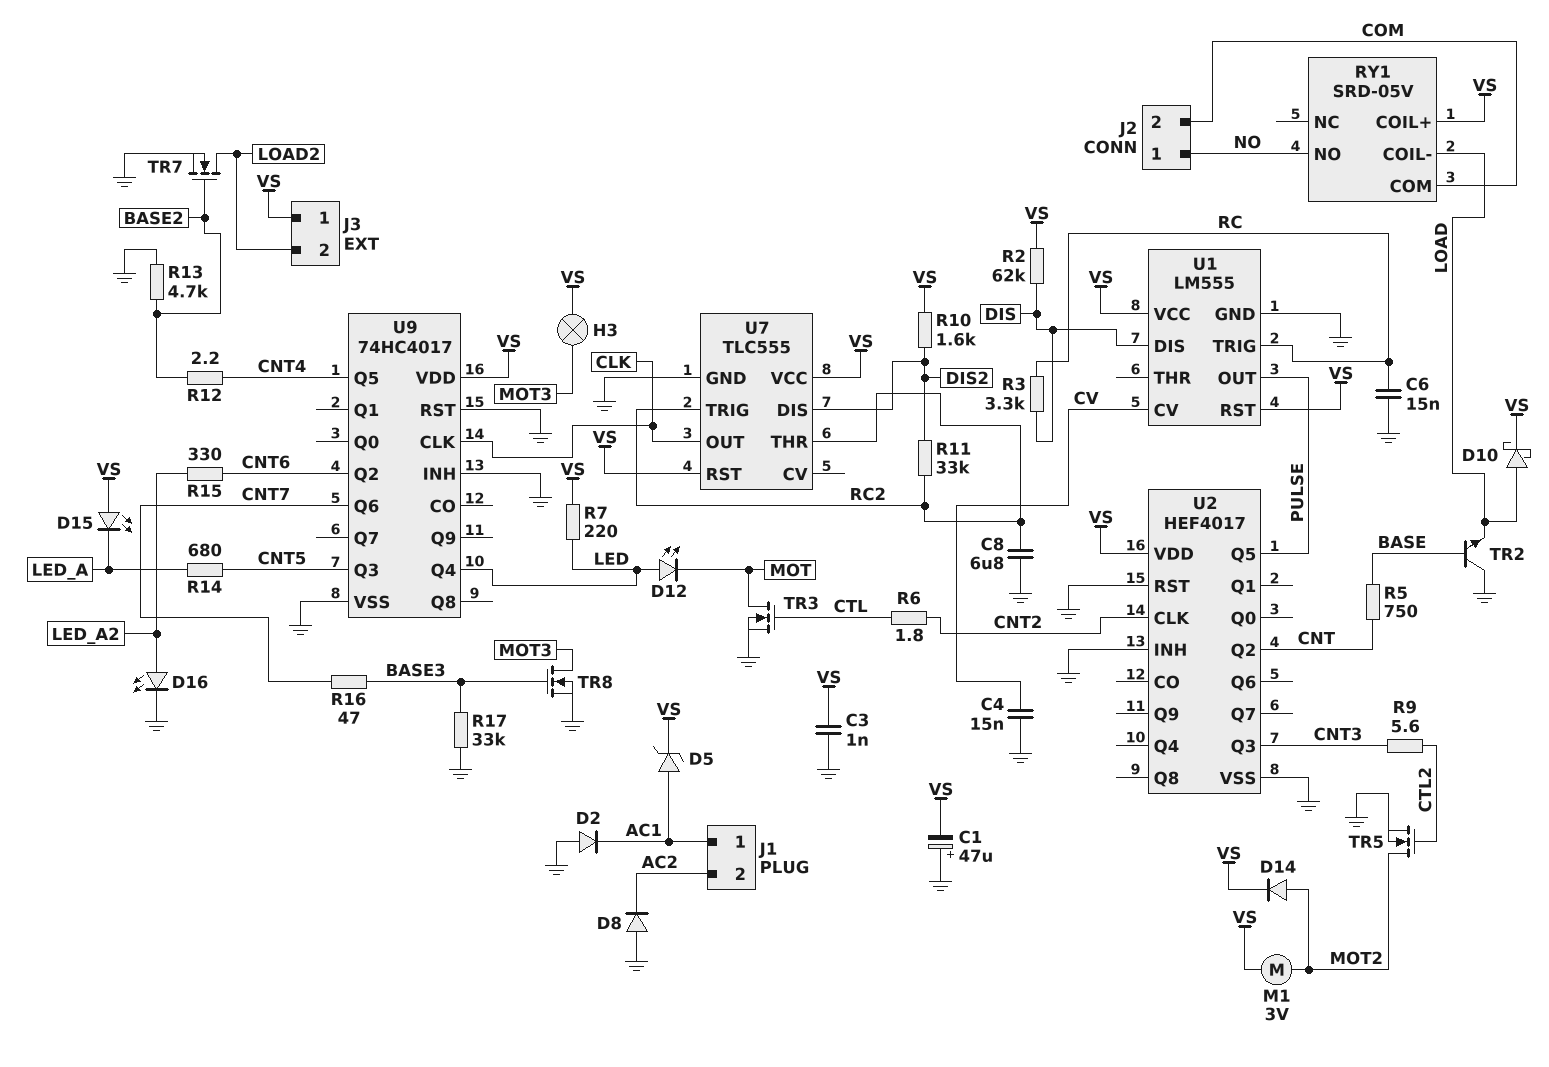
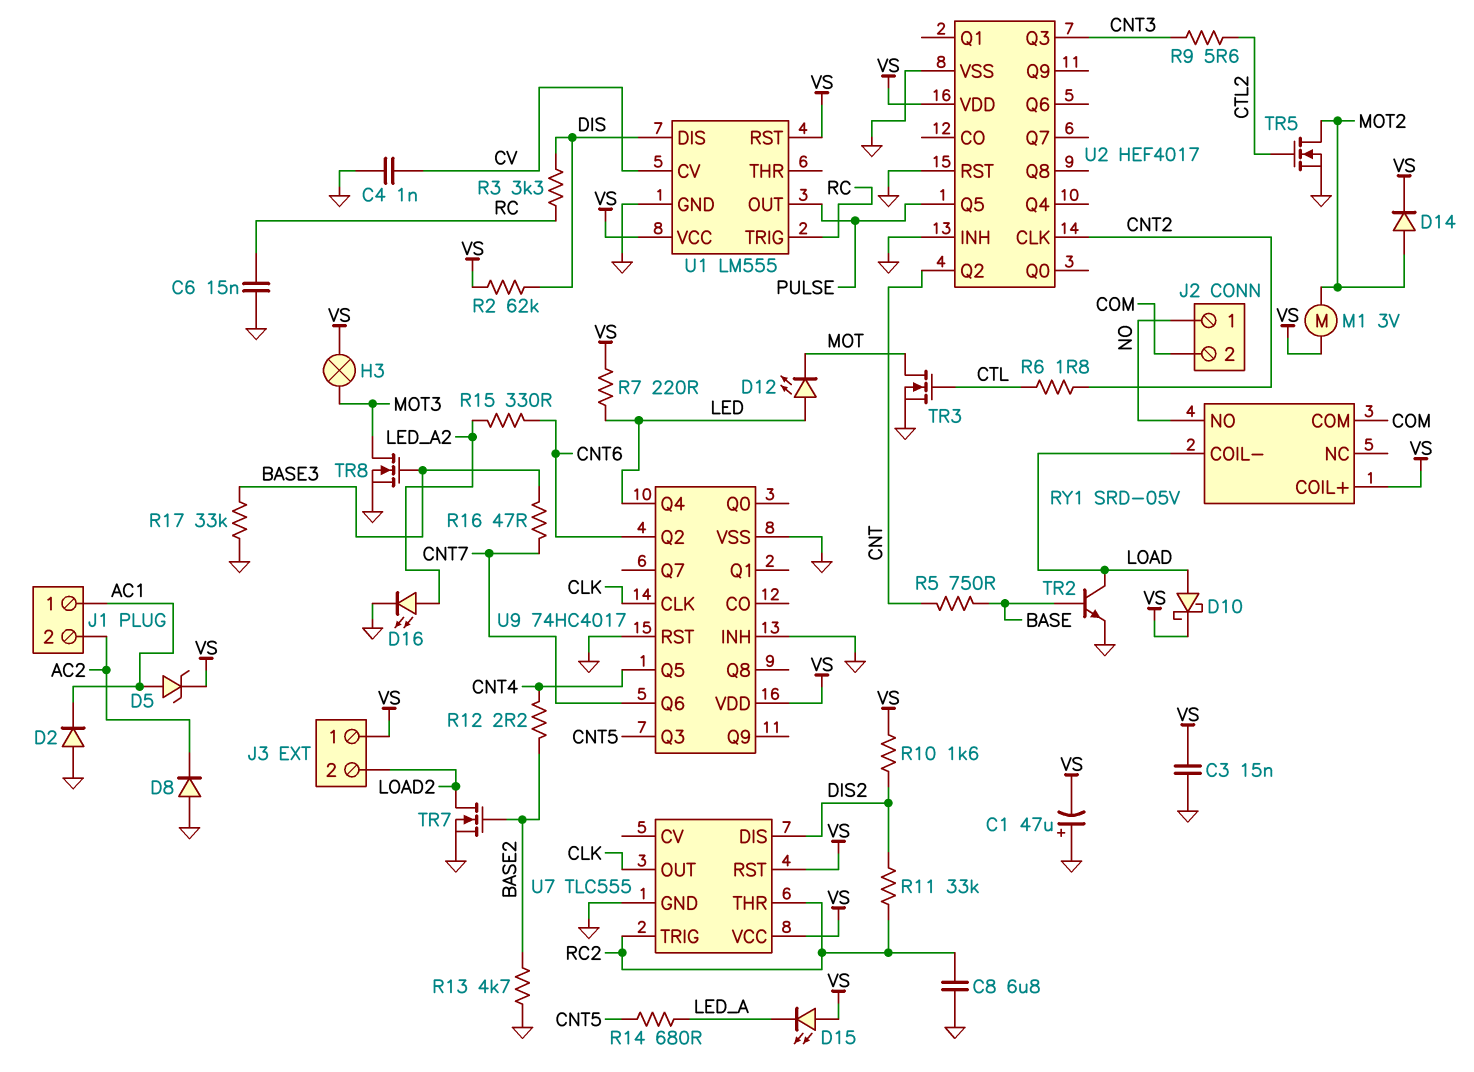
C3: 1nF (GND, VS) -> 15nF (GND, VS)
C4: 15nF (CV, GND) -> 1nF (CV, GND)
TR2: NPN (B BASE, C GND, E LOAD) -> NPN (B BASE, C LOAD, E GND)

